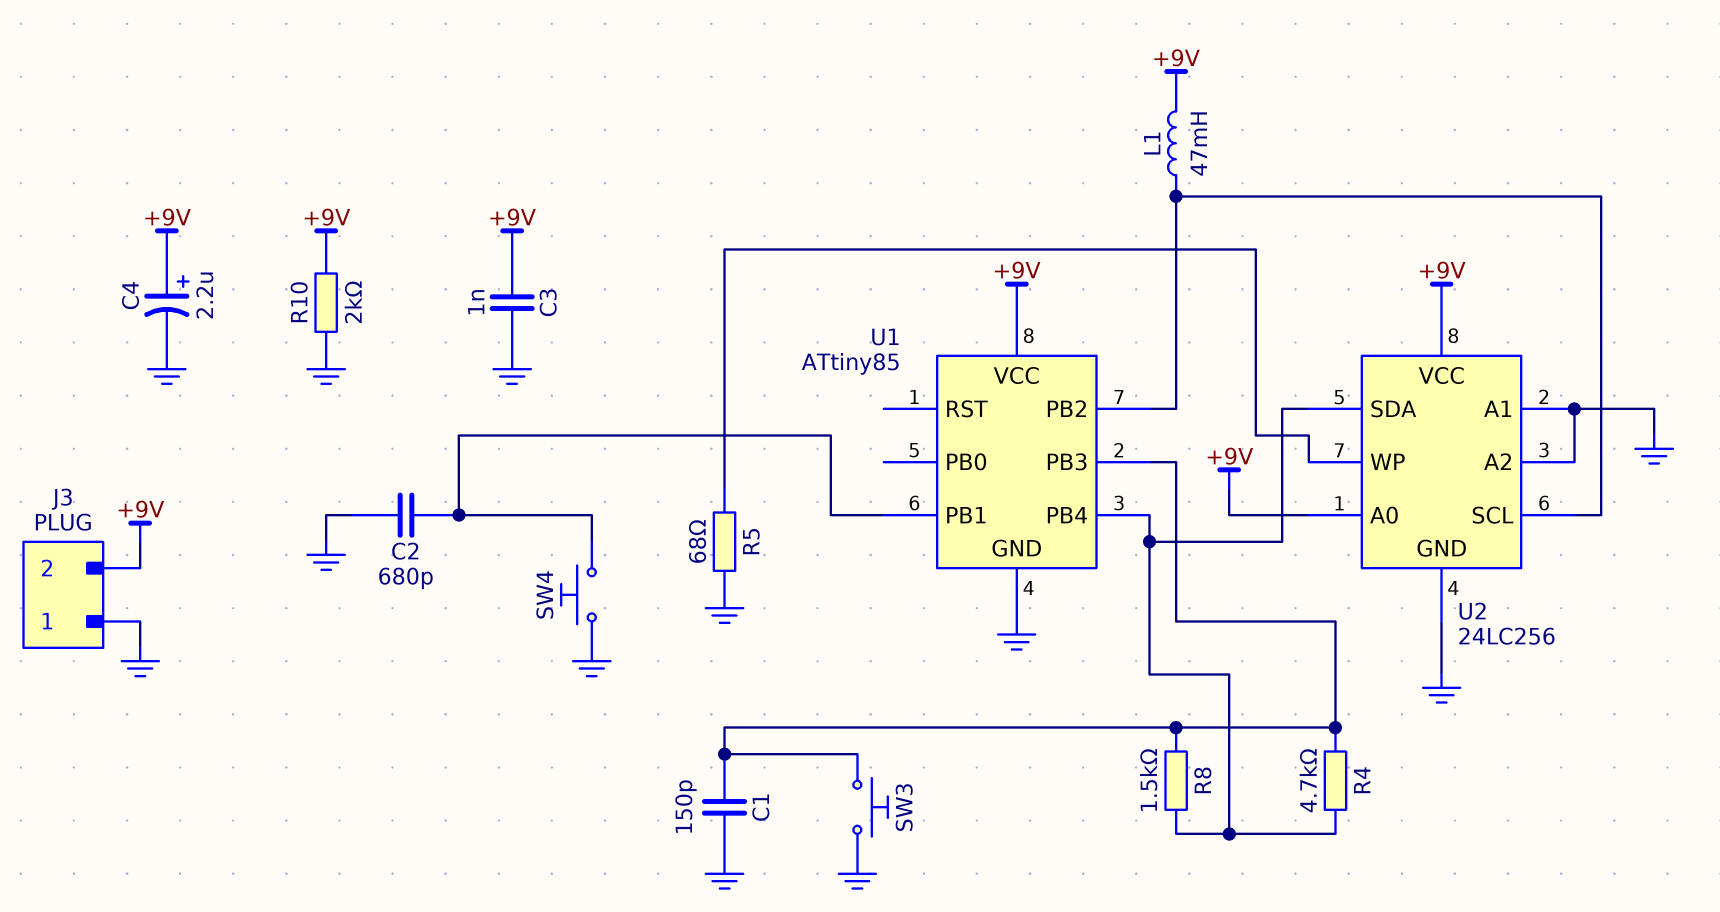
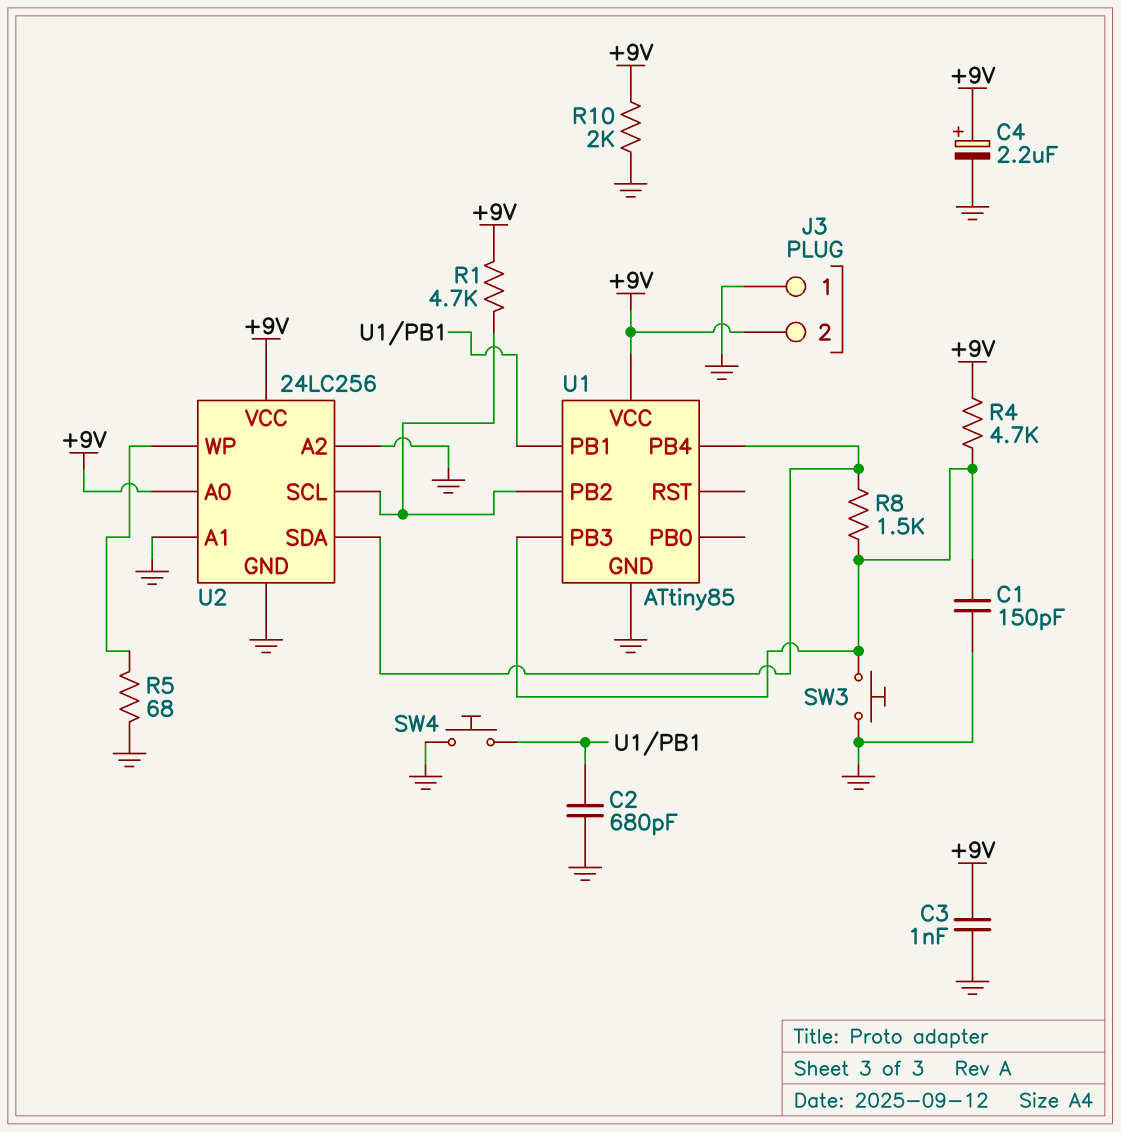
L1: 47mH (+9V, U1/PB2) -> none
R1: none -> 4.7k (+9V, U1/PB2)
R4: 4.7k (U1/PB3, U1/PB4) -> 4.7k (+9V, U1/PB3)

